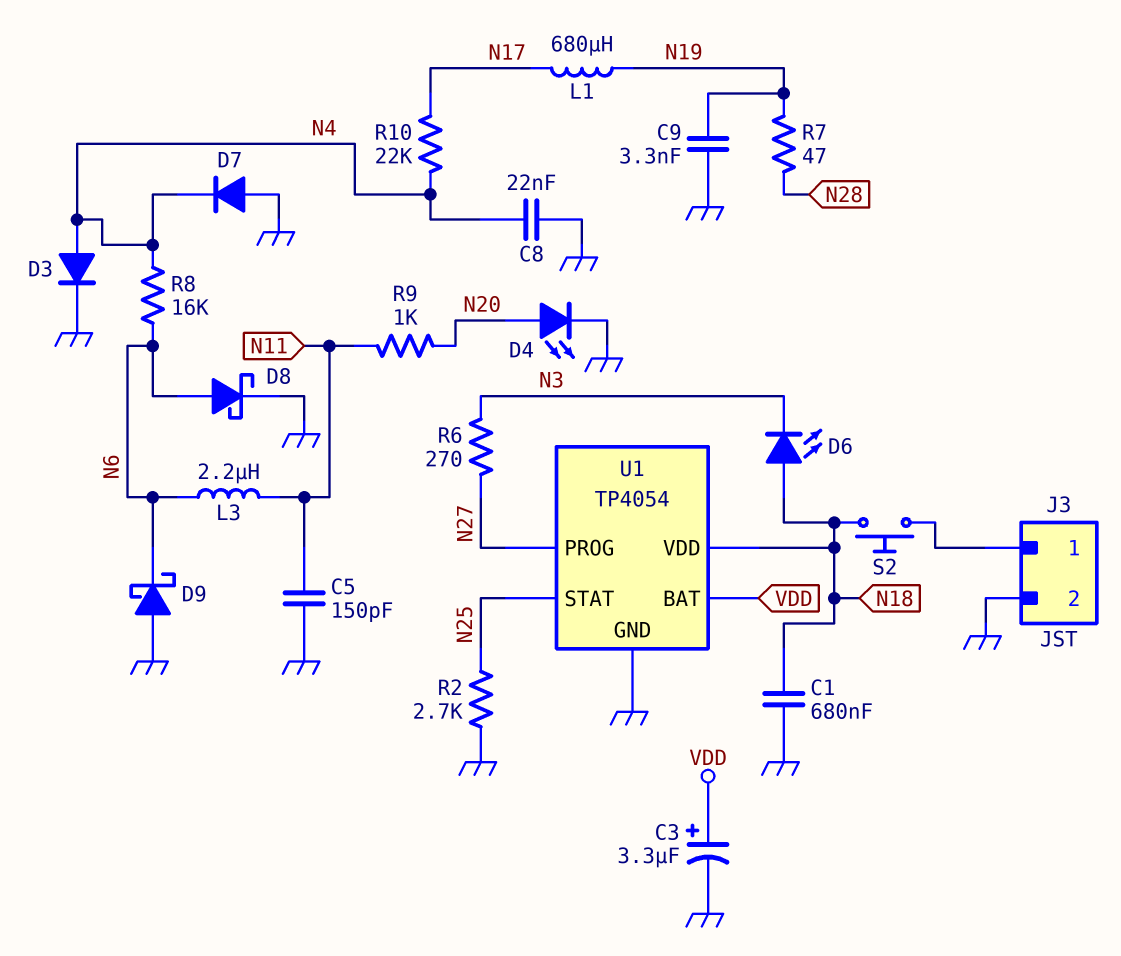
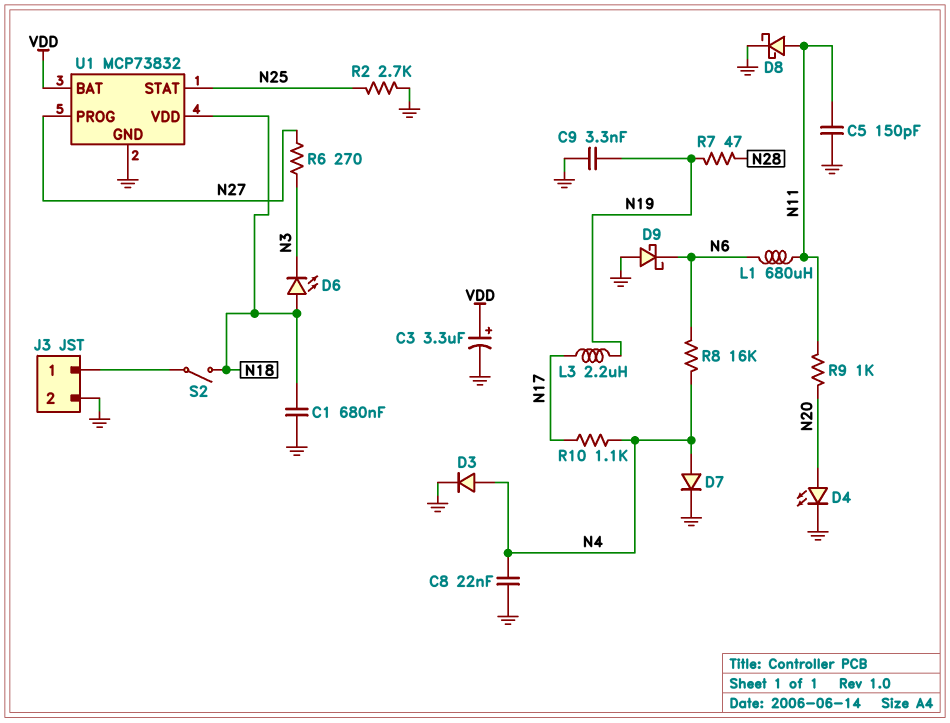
D7: diode (A GND, K N4) -> diode (A N4, K GND)
D8: schottky (A N6, K GND) -> schottky (A N11, K GND)
L1: 680uH (N17, N19) -> 680uH (N6, N11)
L3: 2.2uH (N6, N11) -> 2.2uH (N17, N19)
R10: 22k (N4, N17) -> 1.1k (N4, N17)
S2: button (J3/1, N18) -> switch (J3/1, N18)
U1: TP4054 -> MCP73832

